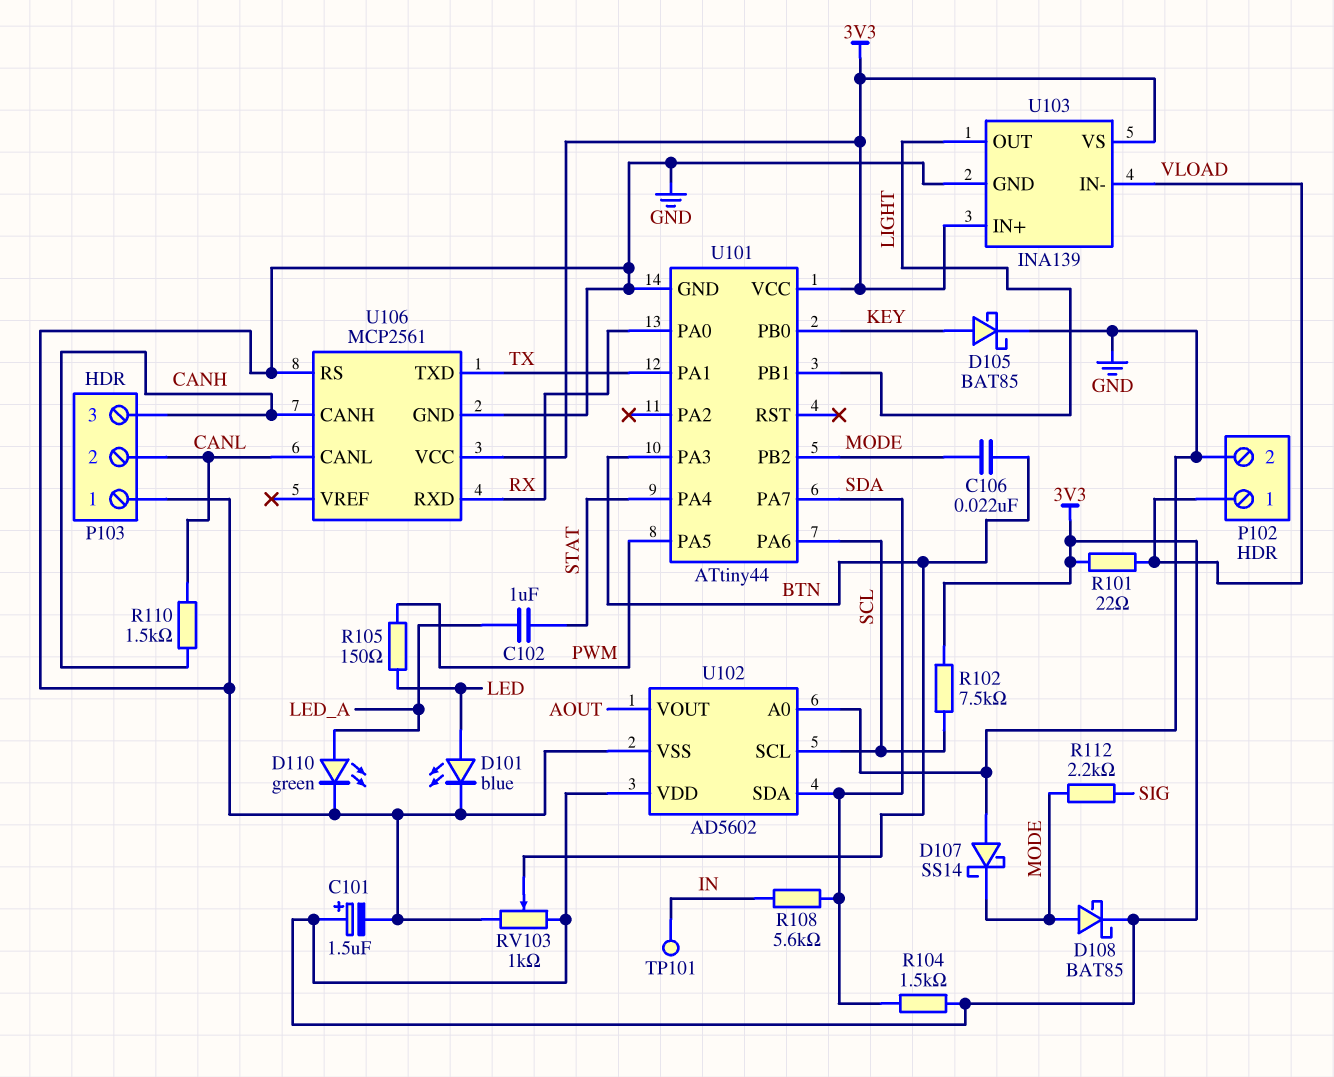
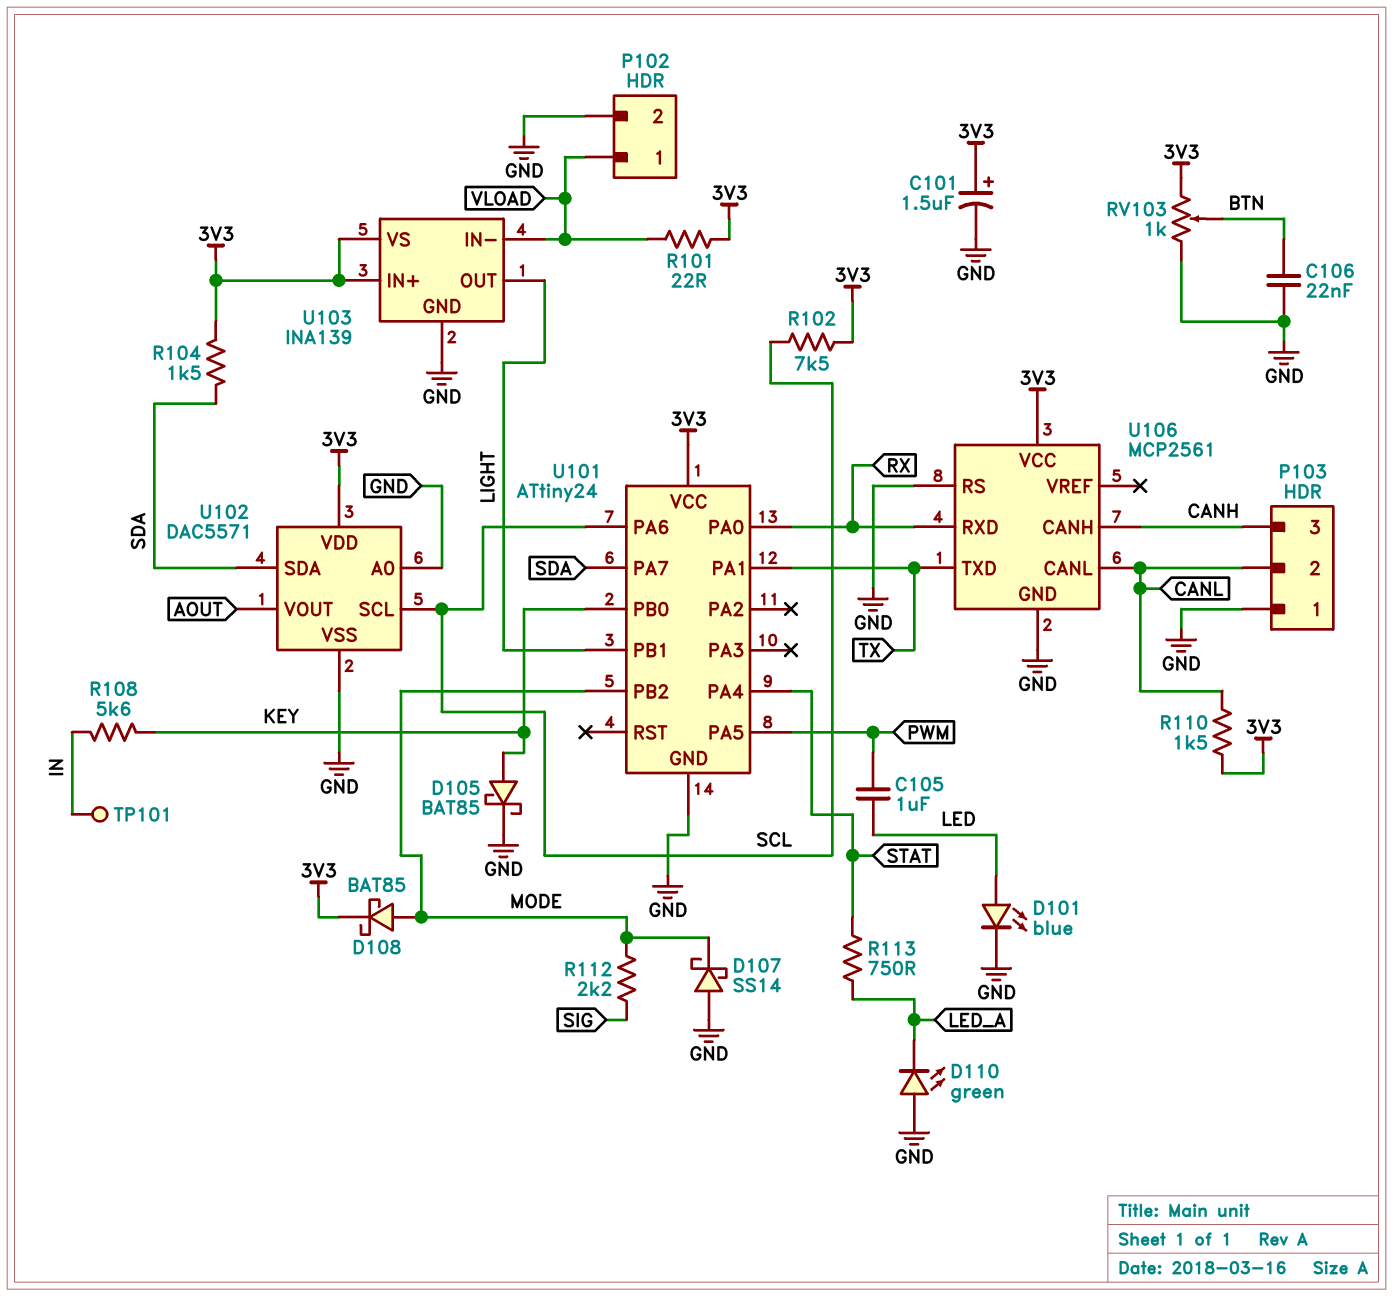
C102: 1uF (LED_A, STAT) -> none
C105: none -> 1uF (LED, PWM)
C106: 22nF (BTN, MODE) -> 22nF (BTN, GND)
D110: LED green (A LED_A, K GND) -> LED green (A GND, K LED_A)
R105: 150 (LED, PWM) -> none
R108: 5.6k (IN, SDA) -> 5.6k (IN, KEY)
R110: 1.5k (CANH, CANL) -> 1.5k (3V3, CANL)
R113: none -> 750 (LED_A, STAT)
U101: ATtiny44 -> ATtiny24
U101 pin PA3: BTN -> none
U102: AD5602 -> DAC5571

